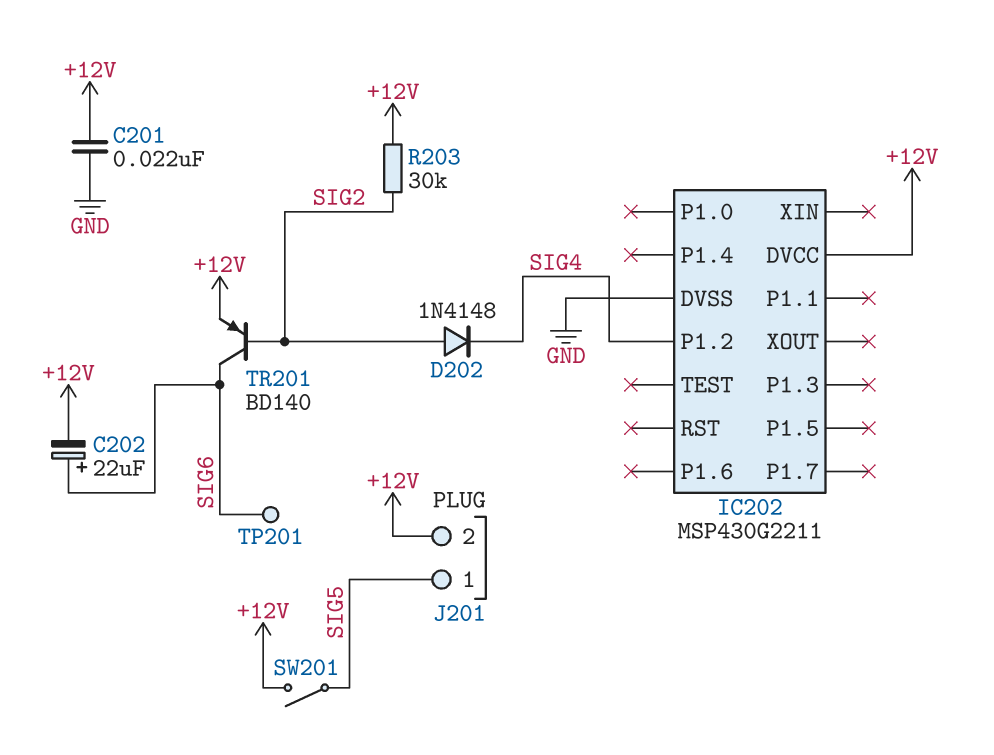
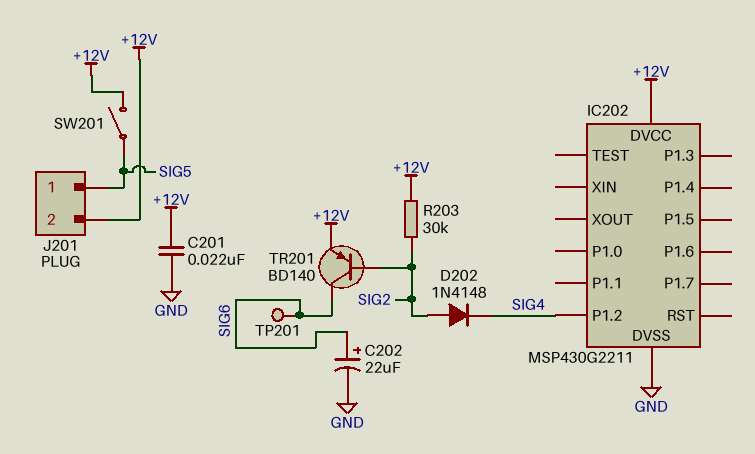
C202: 22uF (plus SIG6, minus +12V) -> 22uF (plus SIG6, minus GND)

